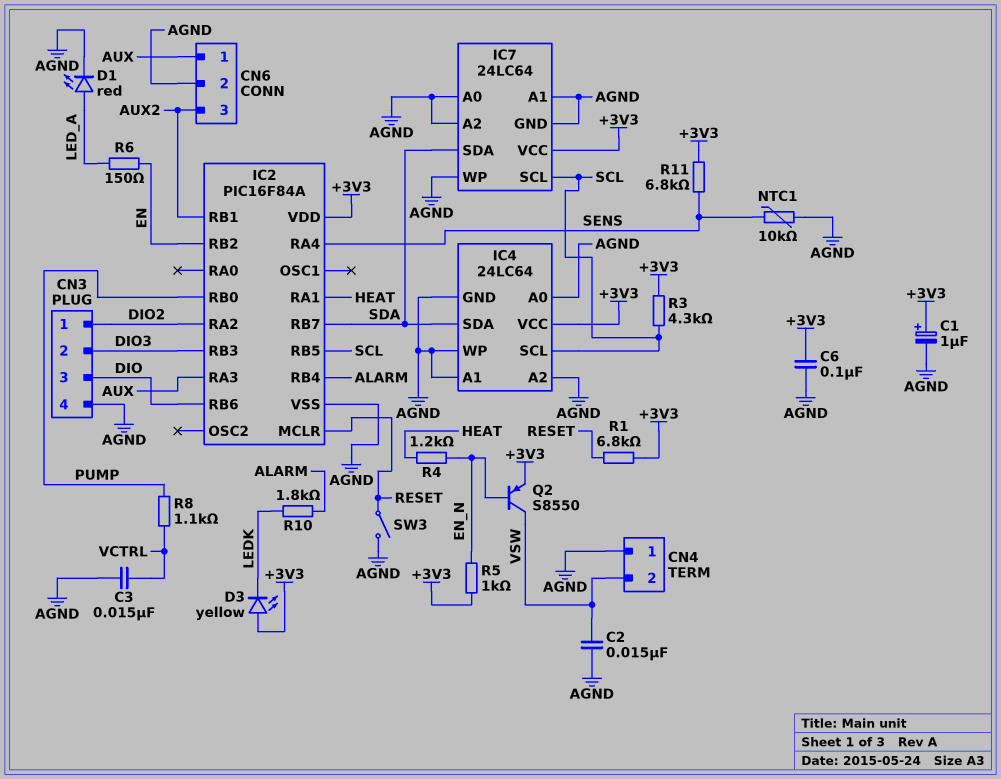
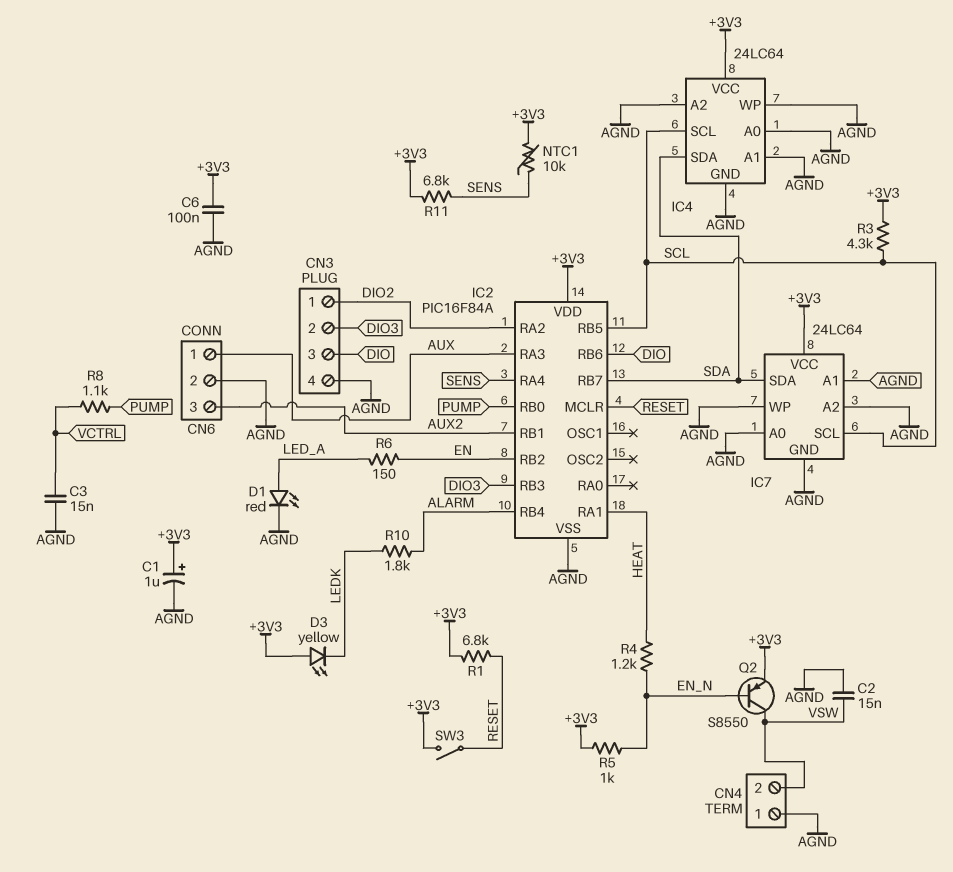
NTC1: 10k (AGND, SENS) -> 10k (+3V3, SENS)
SW3: switch (AGND, RESET) -> switch (+3V3, RESET)

